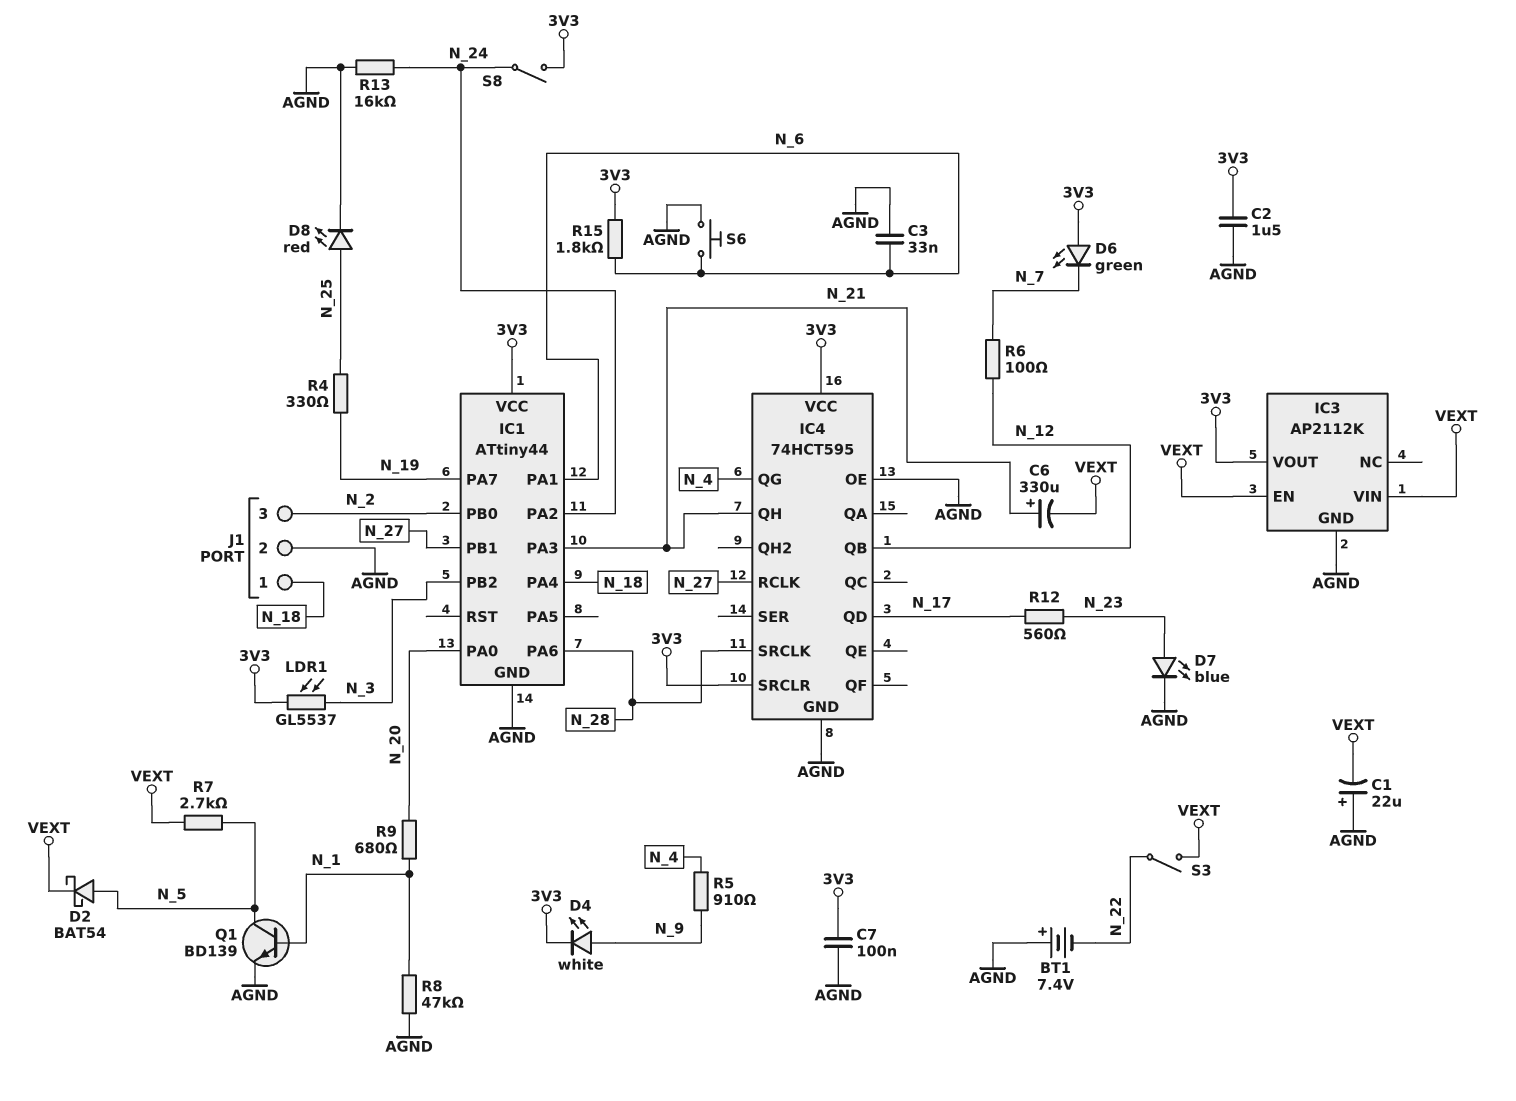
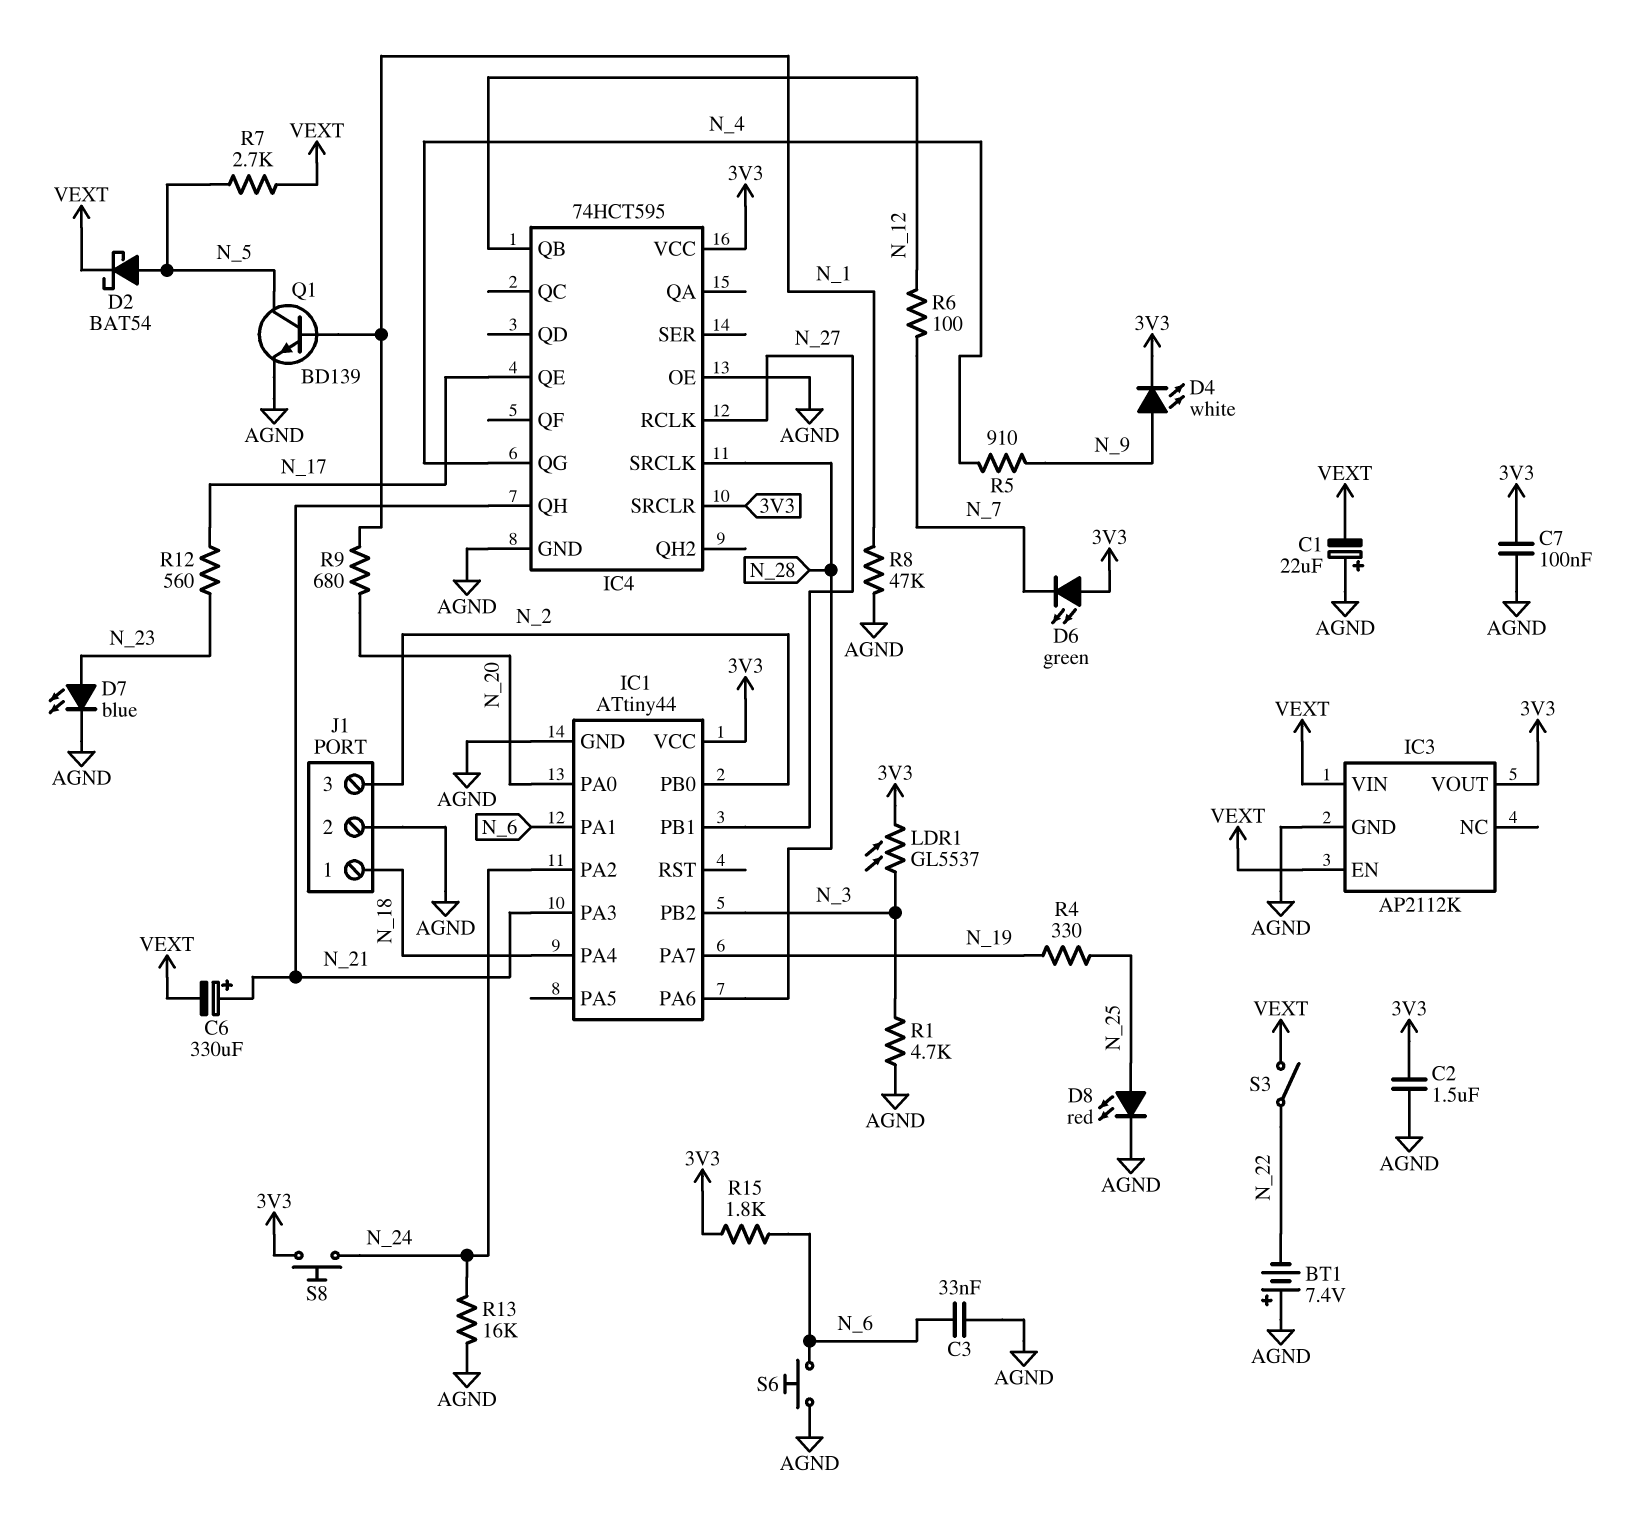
IC4 pin QD: N_17 -> none
IC4 pin QE: none -> N_17
R1: none -> 4.7k (AGND, N_3)
S8: switch (3V3, N_24) -> button (3V3, N_24)

